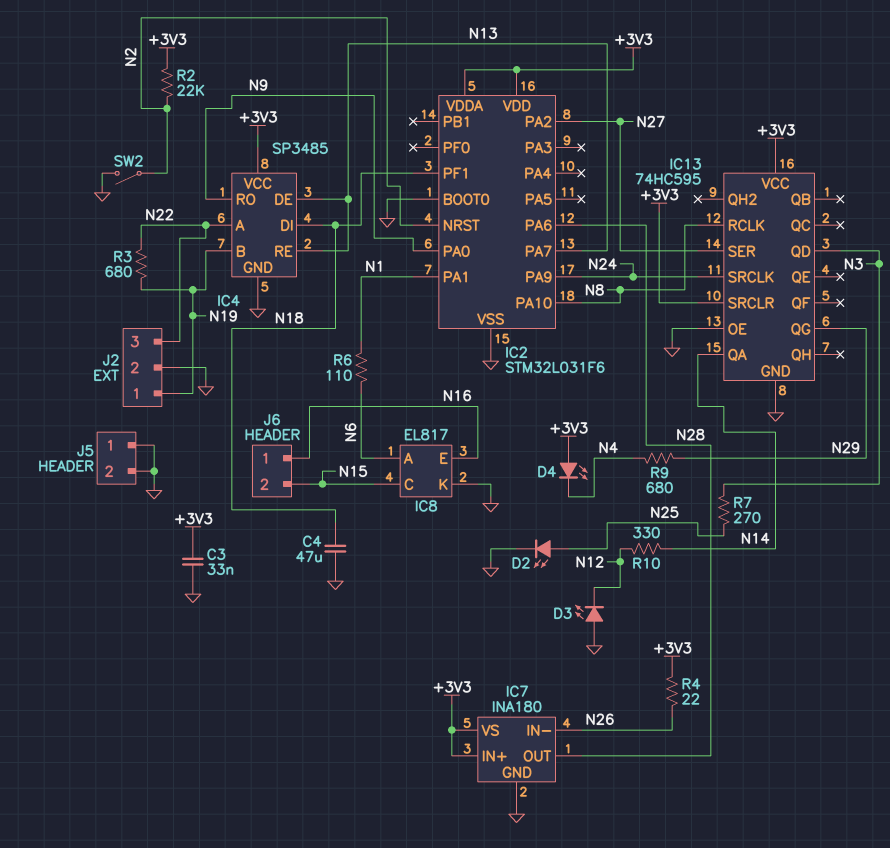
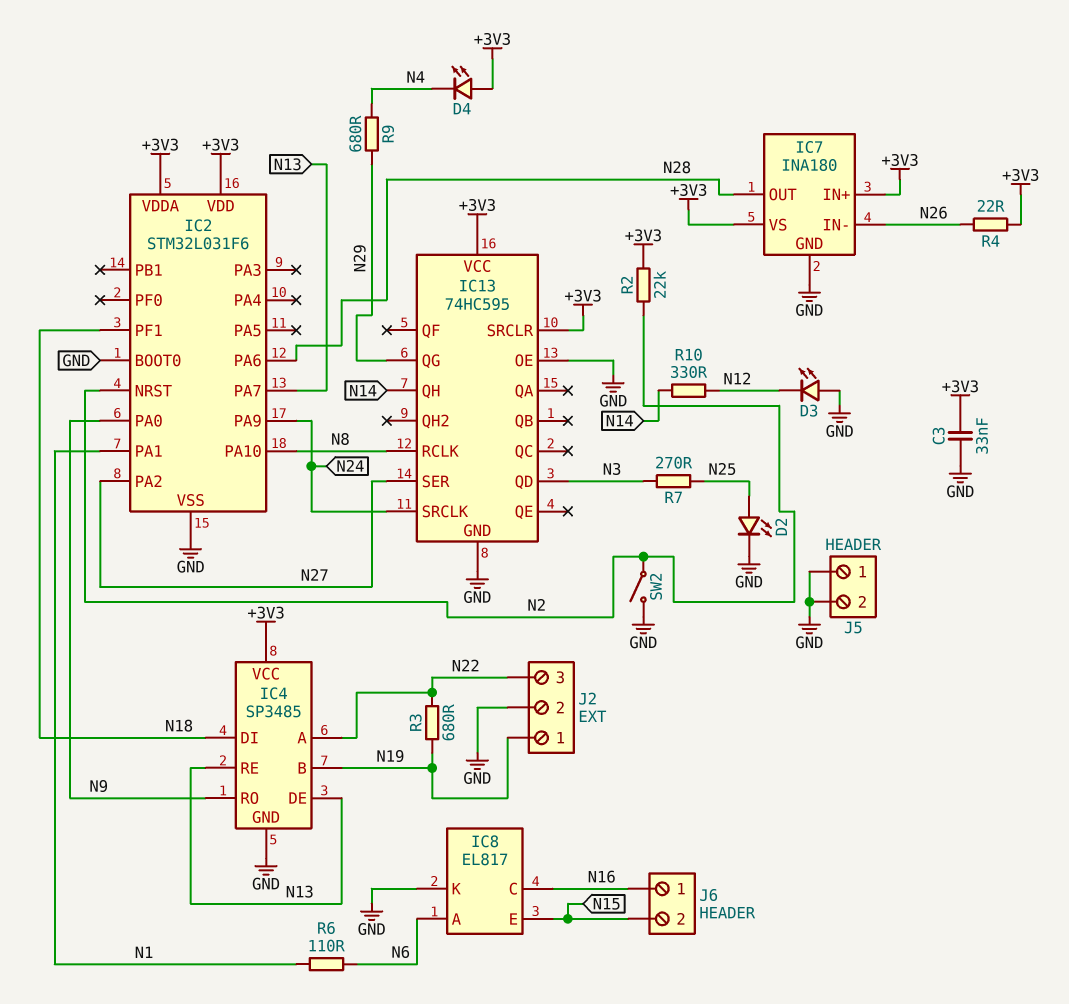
C4: 47uF (GND, N18) -> none
IC8 pin C: N15 -> N16
IC8 pin E: N16 -> N15
IC13 pin QA: N14 -> none
IC13 pin QH: none -> N14

